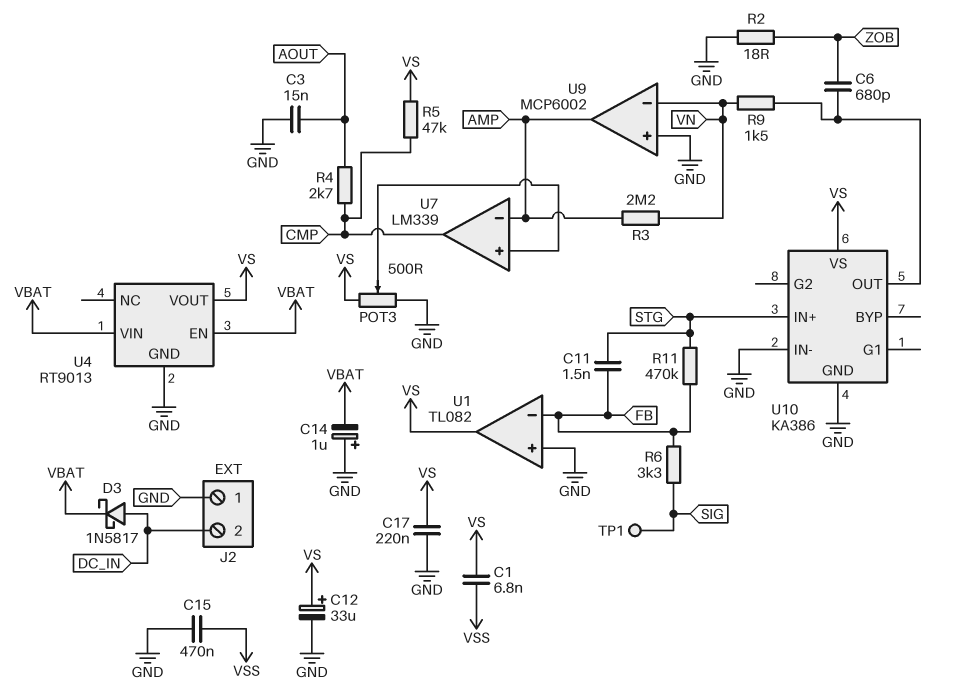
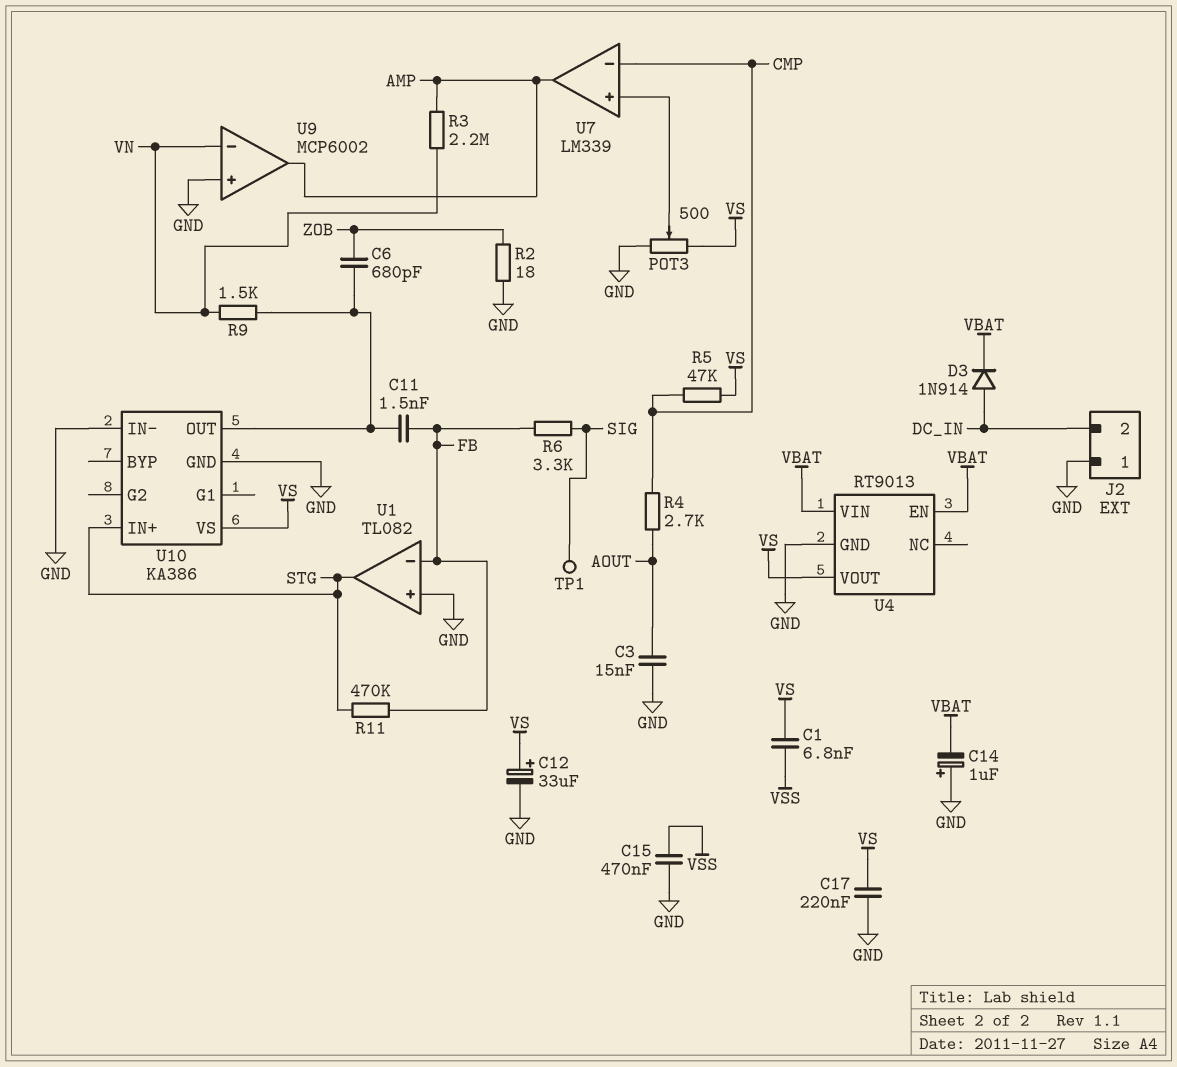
C11: 1.5nF (FB, STG) -> 1.5nF (FB, U10/OUT)
D3: schottky 1N5817 (A DC_IN, K VBAT) -> diode 1N914 (A DC_IN, K VBAT)
U1 pin out: VS -> STG
U7 pin in-: AMP -> CMP
U7 pin out: CMP -> AMP

